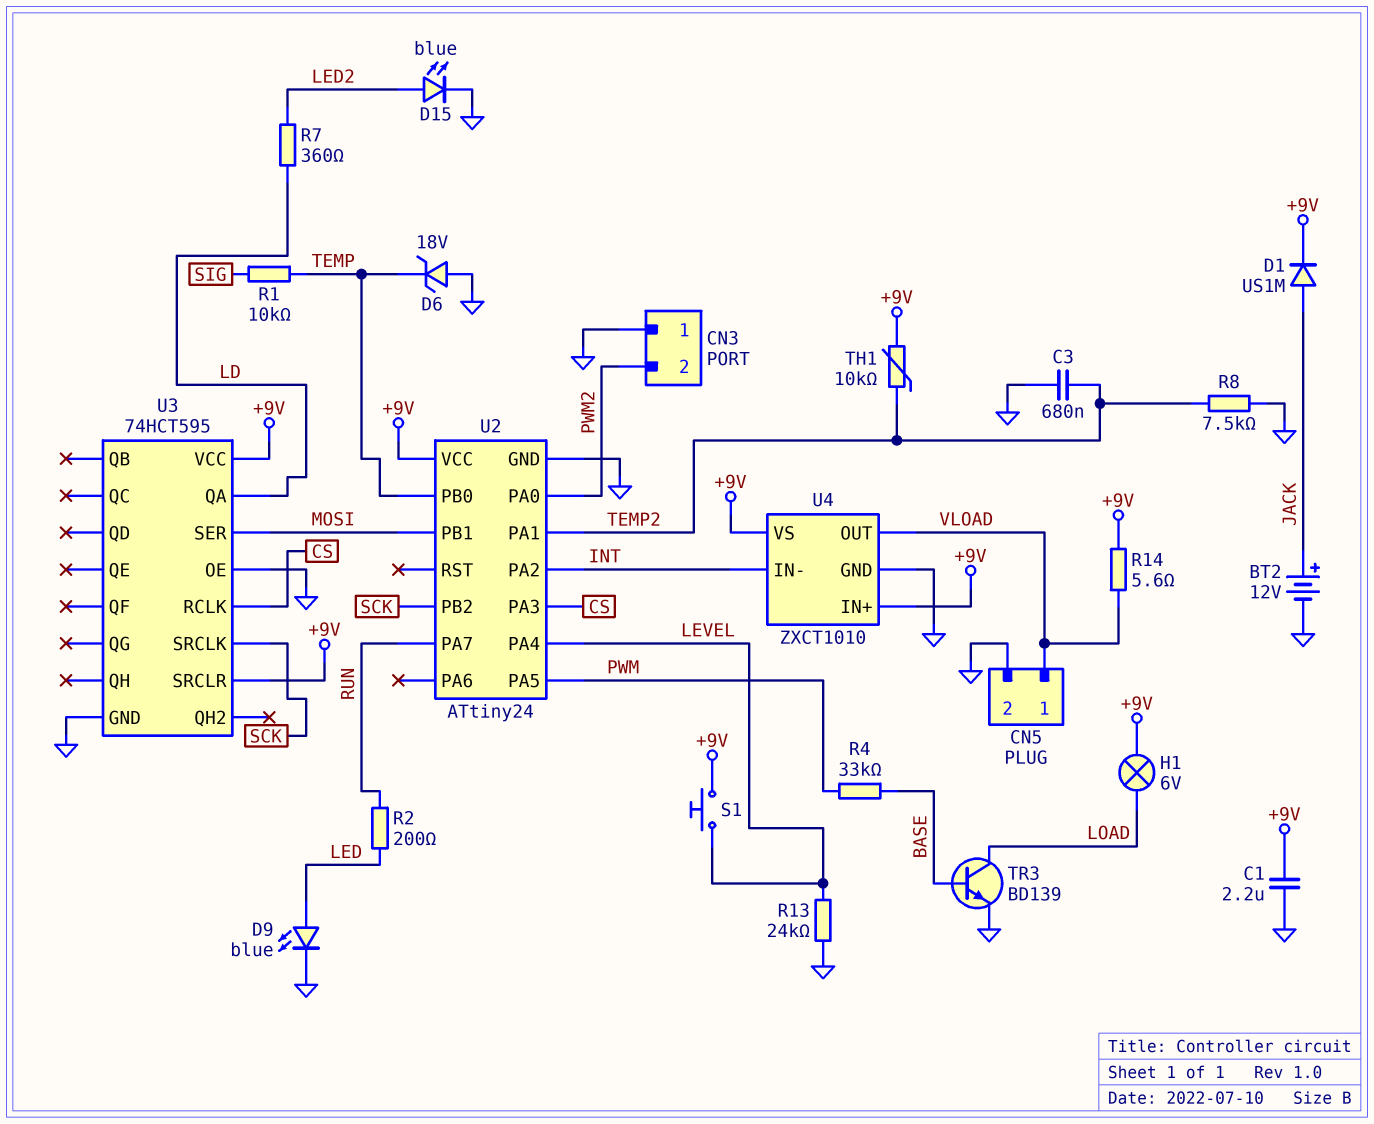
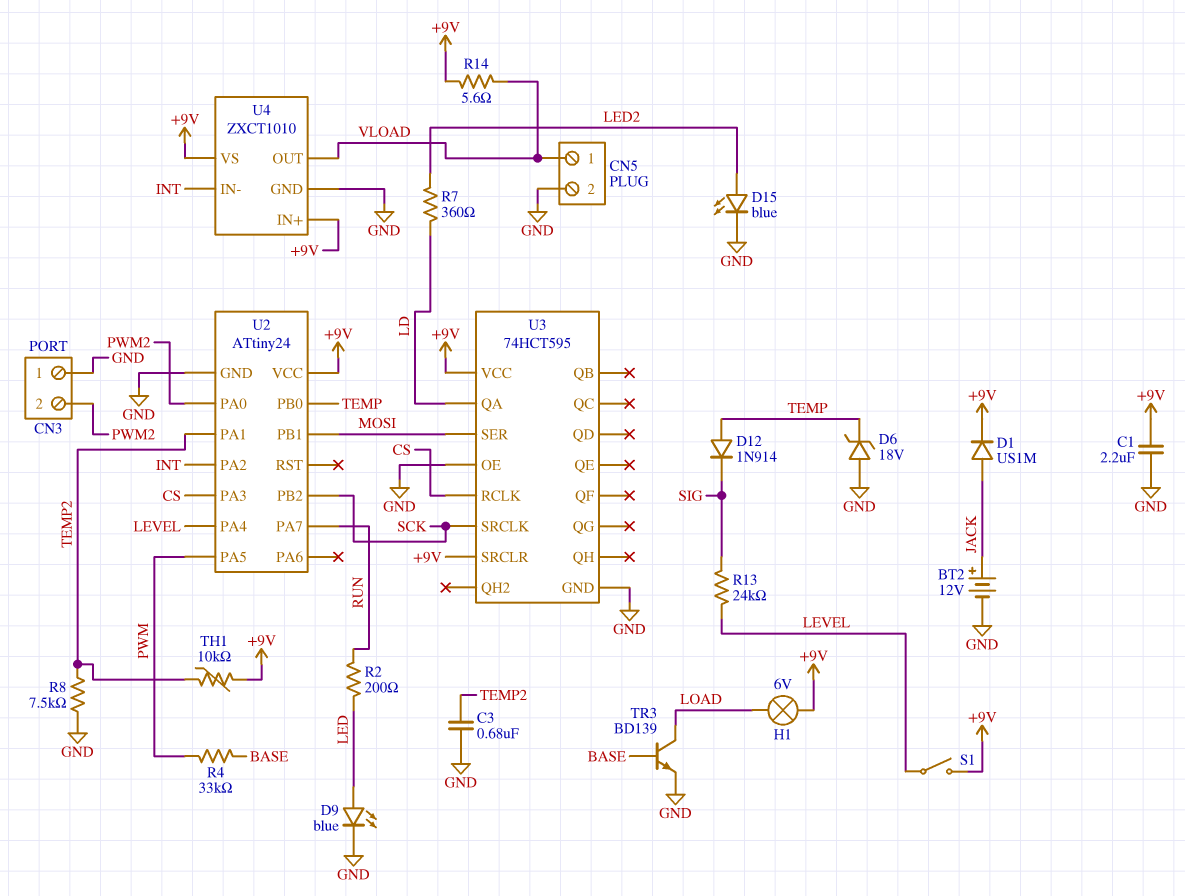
D12: none -> diode 1N914 (A TEMP, K SIG)
R1: 10k (SIG, TEMP) -> none
R13: 24k (GND, LEVEL) -> 24k (LEVEL, SIG)
S1: button (+9V, LEVEL) -> switch (+9V, LEVEL)

